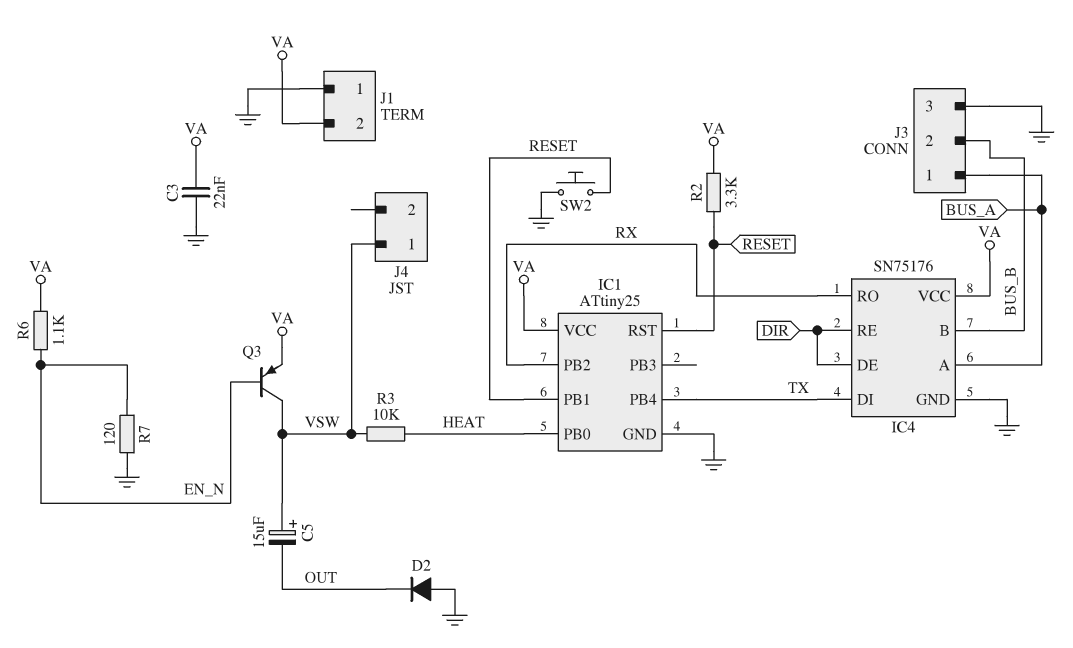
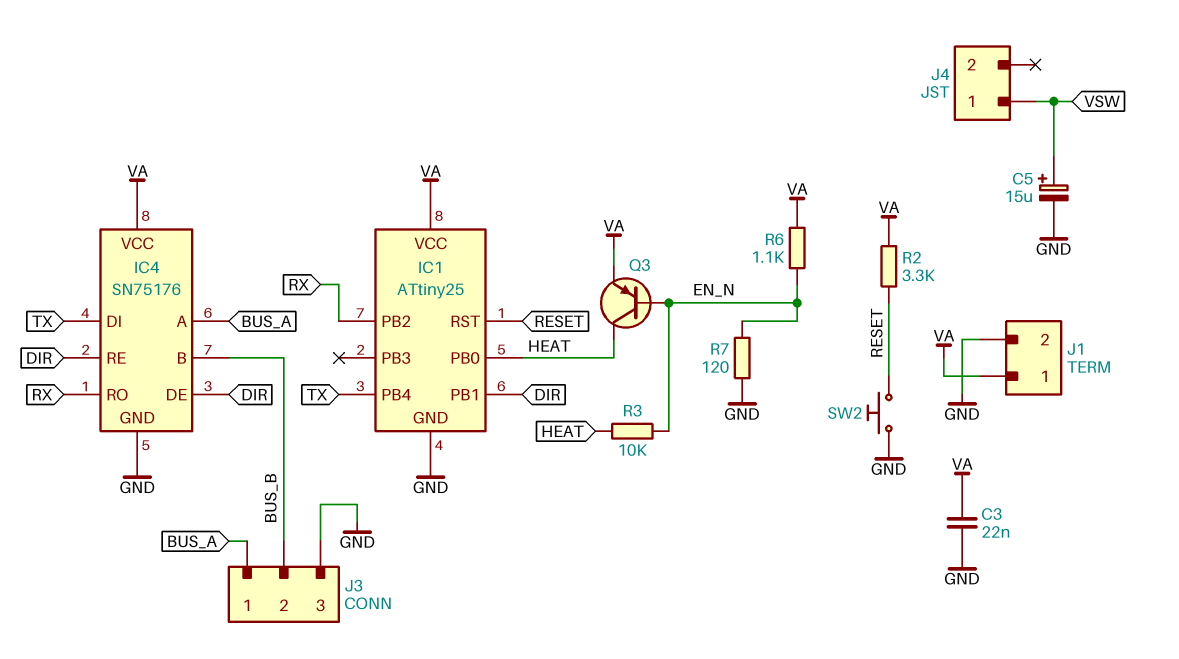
C5: 15uF (plus VSW, minus OUT) -> 15uF (plus VSW, minus GND)
D2: diode (A GND, K OUT) -> none
IC1 pin PB1: RESET -> DIR
J1 pin 1: GND -> VA
J1 pin 2: VA -> GND
Q3: PNP (B EN_N, C VSW, E VA) -> PNP (B EN_N, C HEAT, E VA)
R3: 10k (HEAT, VSW) -> 10k (EN_N, HEAT)

